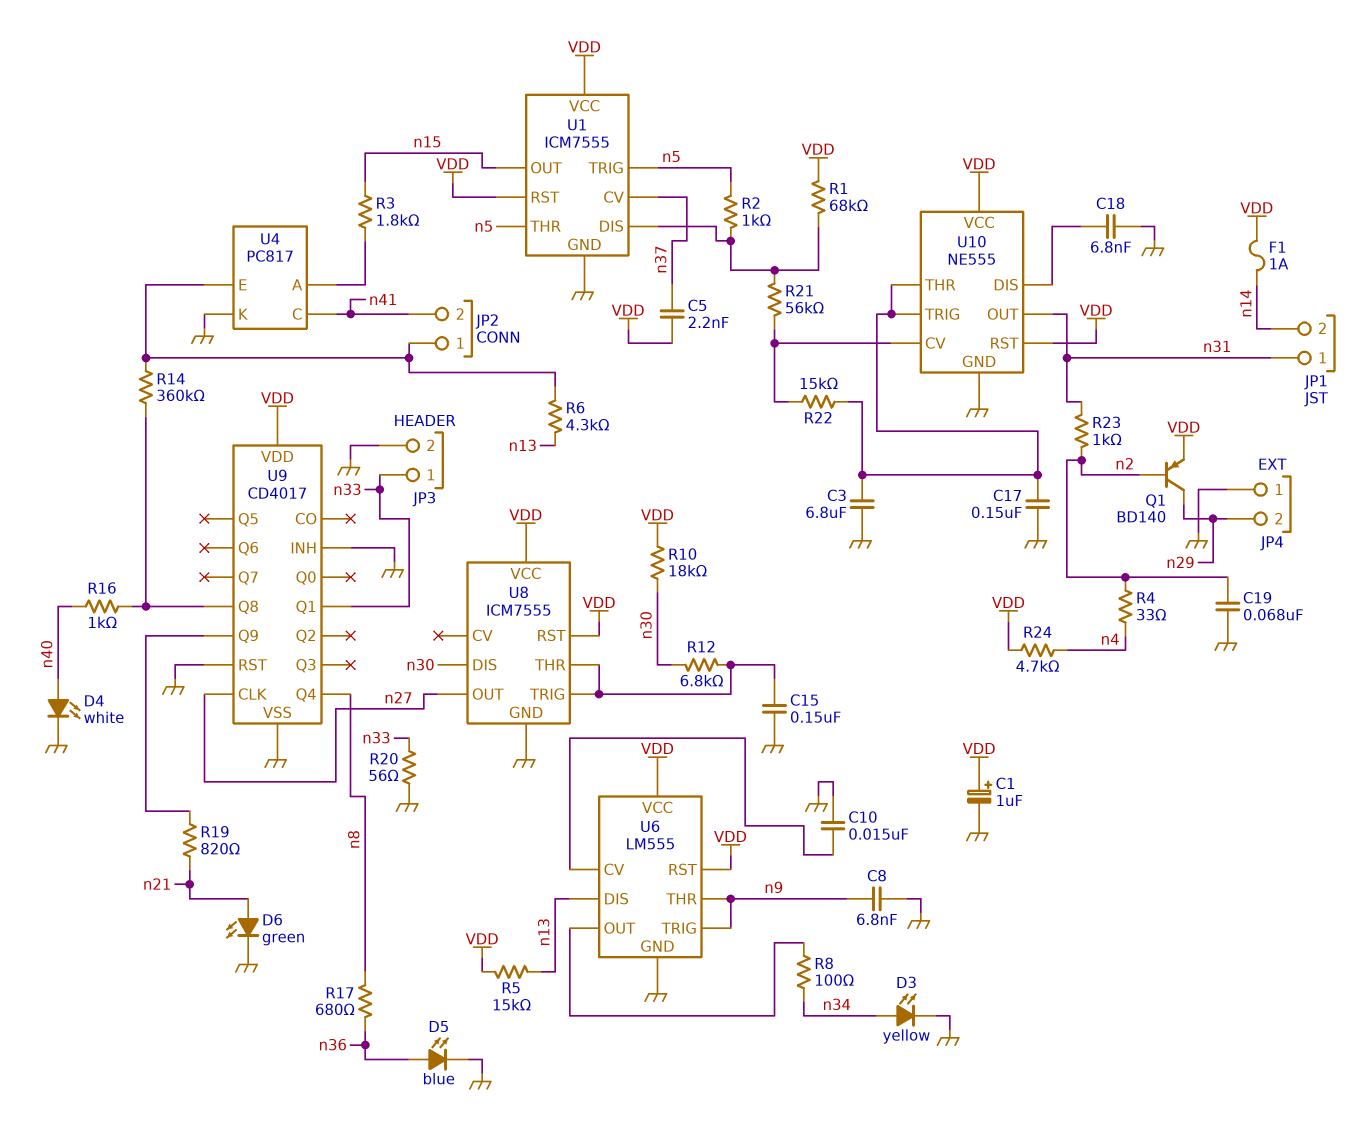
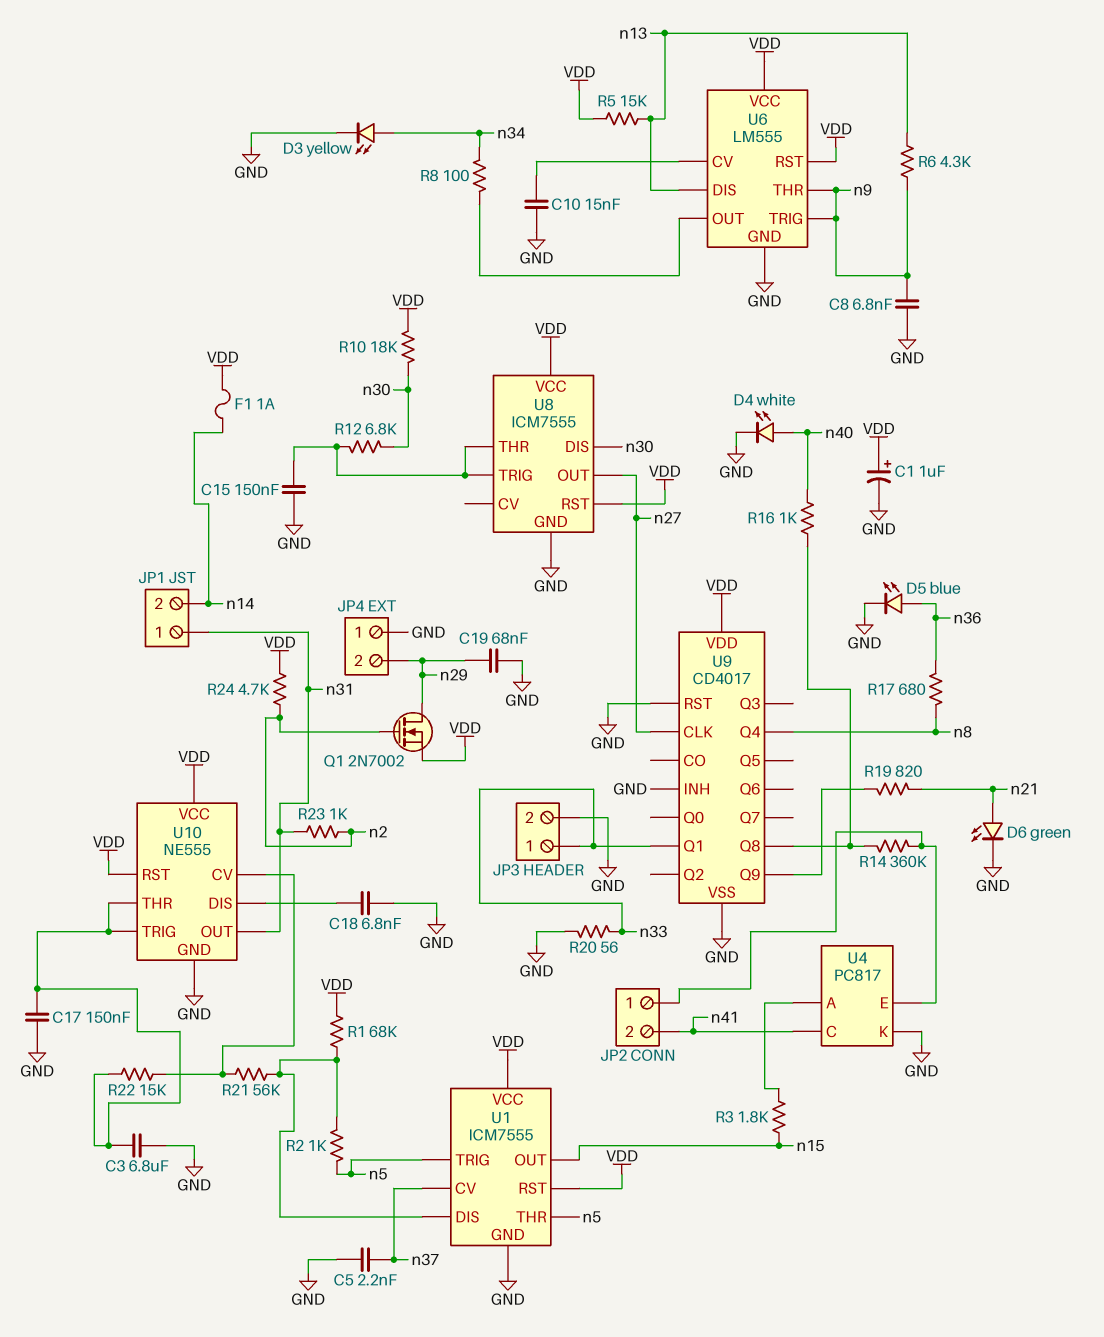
C5: 2.2nF (VDD, n37) -> 2.2nF (GND, n37)
C19: 68nF (GND, n2) -> 68nF (GND, n29)
Q1: PNP BD140 (B n2, C n29, E VDD) -> NMOS 2N7002 (G n2, D n29, S VDD)
R4: 33 (n2, n4) -> none
R6: 4.3k (JP2/1, n13) -> 4.3k (n9, n13)
R24: 4.7k (VDD, n4) -> 4.7k (VDD, n2)

